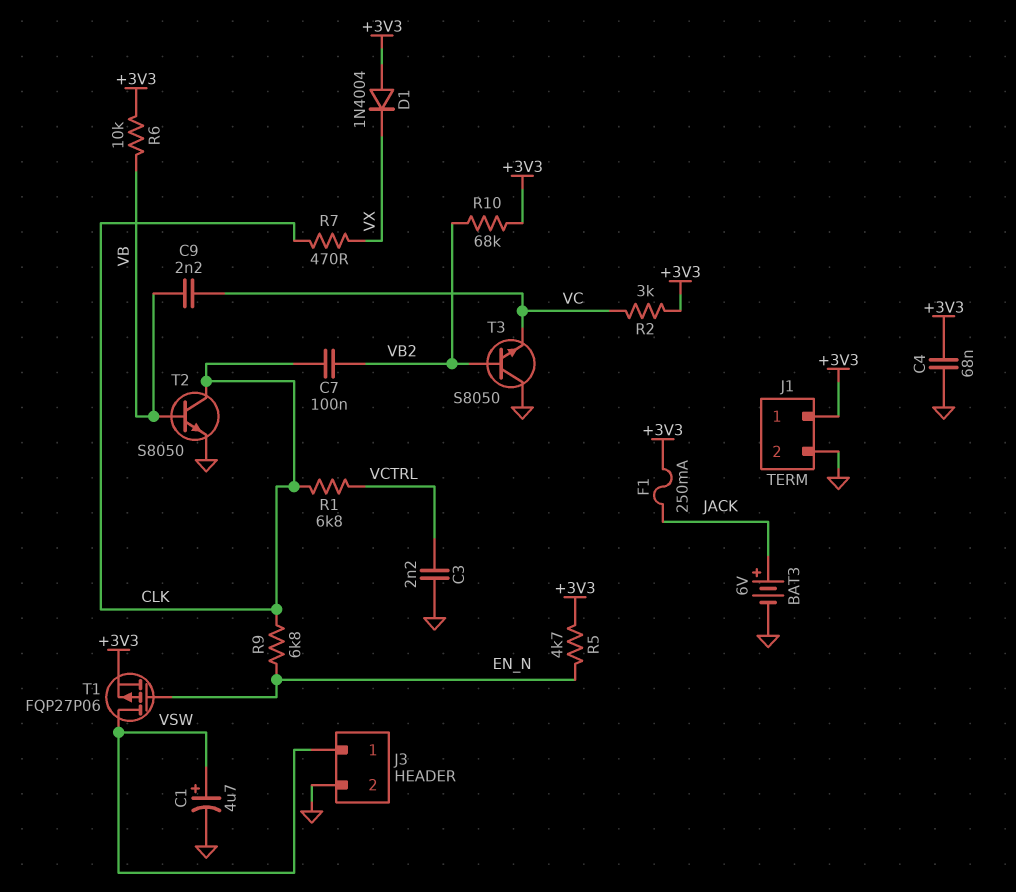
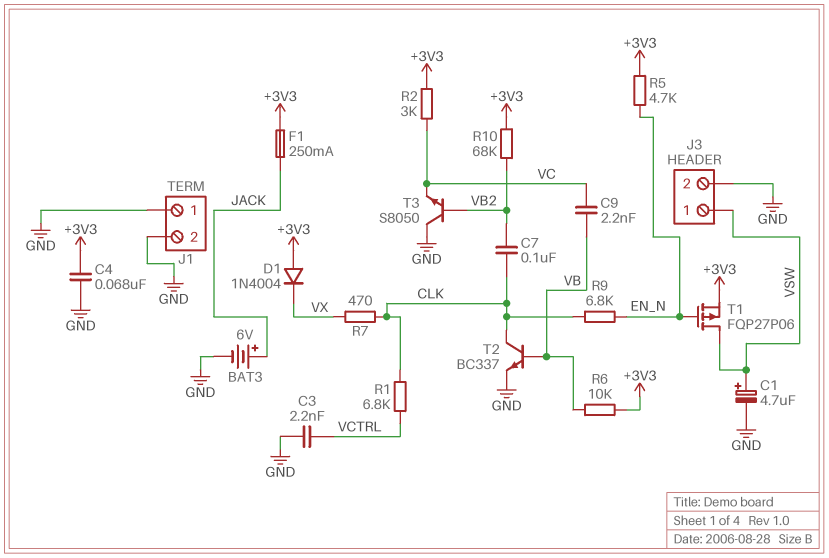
J1 pin 1: +3V3 -> GND
T2: NPN S8050 (B VB, C CLK, E GND) -> NPN BC337 (B VB, C CLK, E GND)

